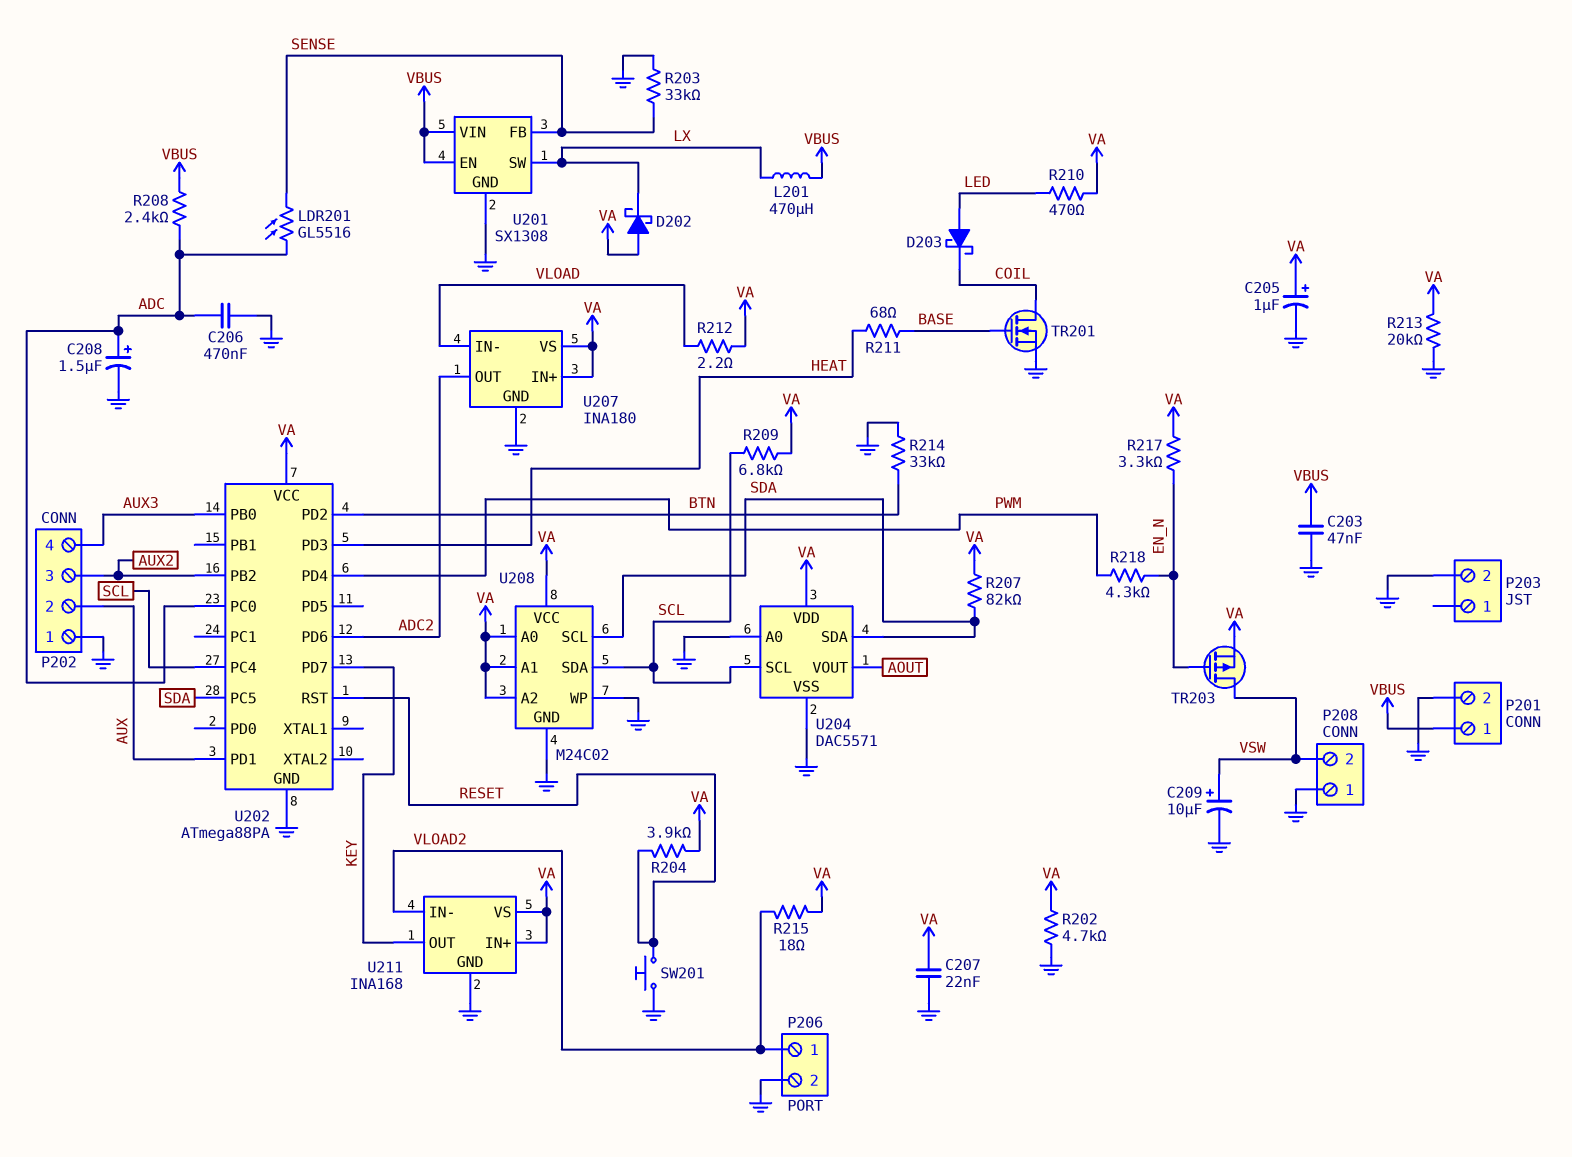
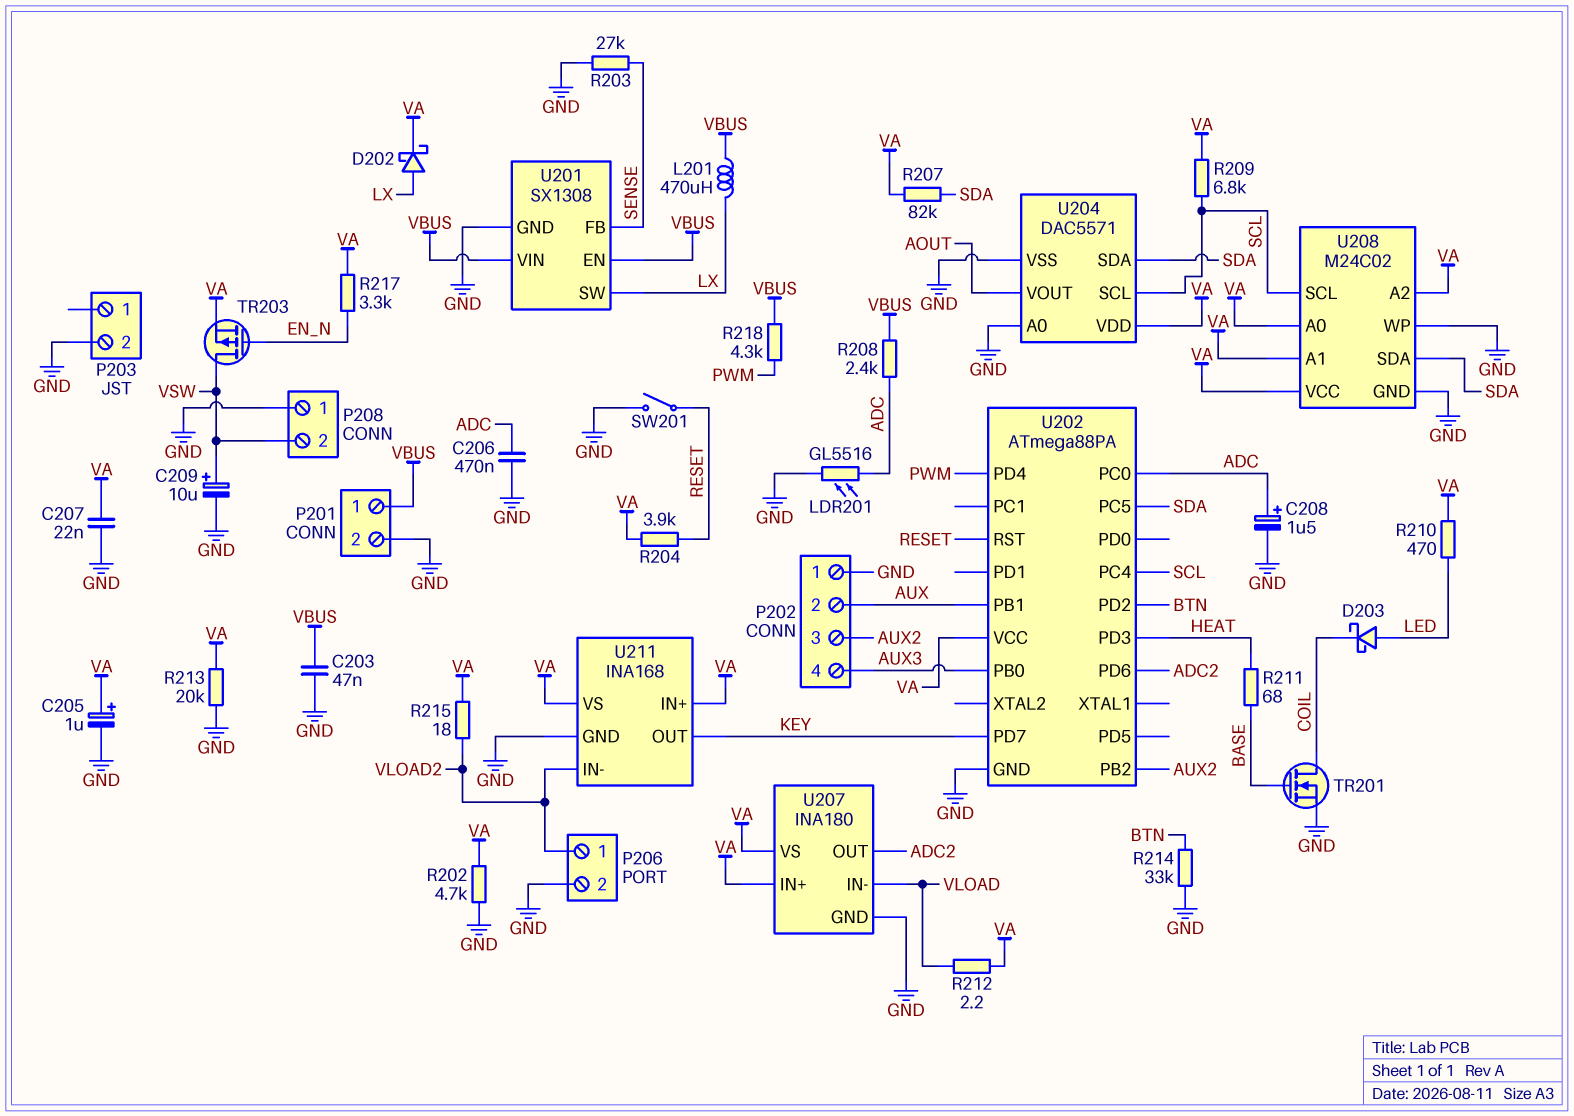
D202: schottky (A VA, K LX) -> schottky (A LX, K VA)
LDR201: GL5516 (ADC, SENSE) -> GL5516 (ADC, GND)
R203: 33k (GND, SENSE) -> 27k (GND, SENSE)
R218: 4.3k (EN_N, PWM) -> 4.3k (PWM, VBUS)
SW201: button (GND, RESET) -> switch (GND, RESET)
U202 pin PB1: none -> AUX
U202 pin PD1: AUX -> none
U208 pin SCL: SDA -> SCL
U208 pin SDA: SCL -> SDA

